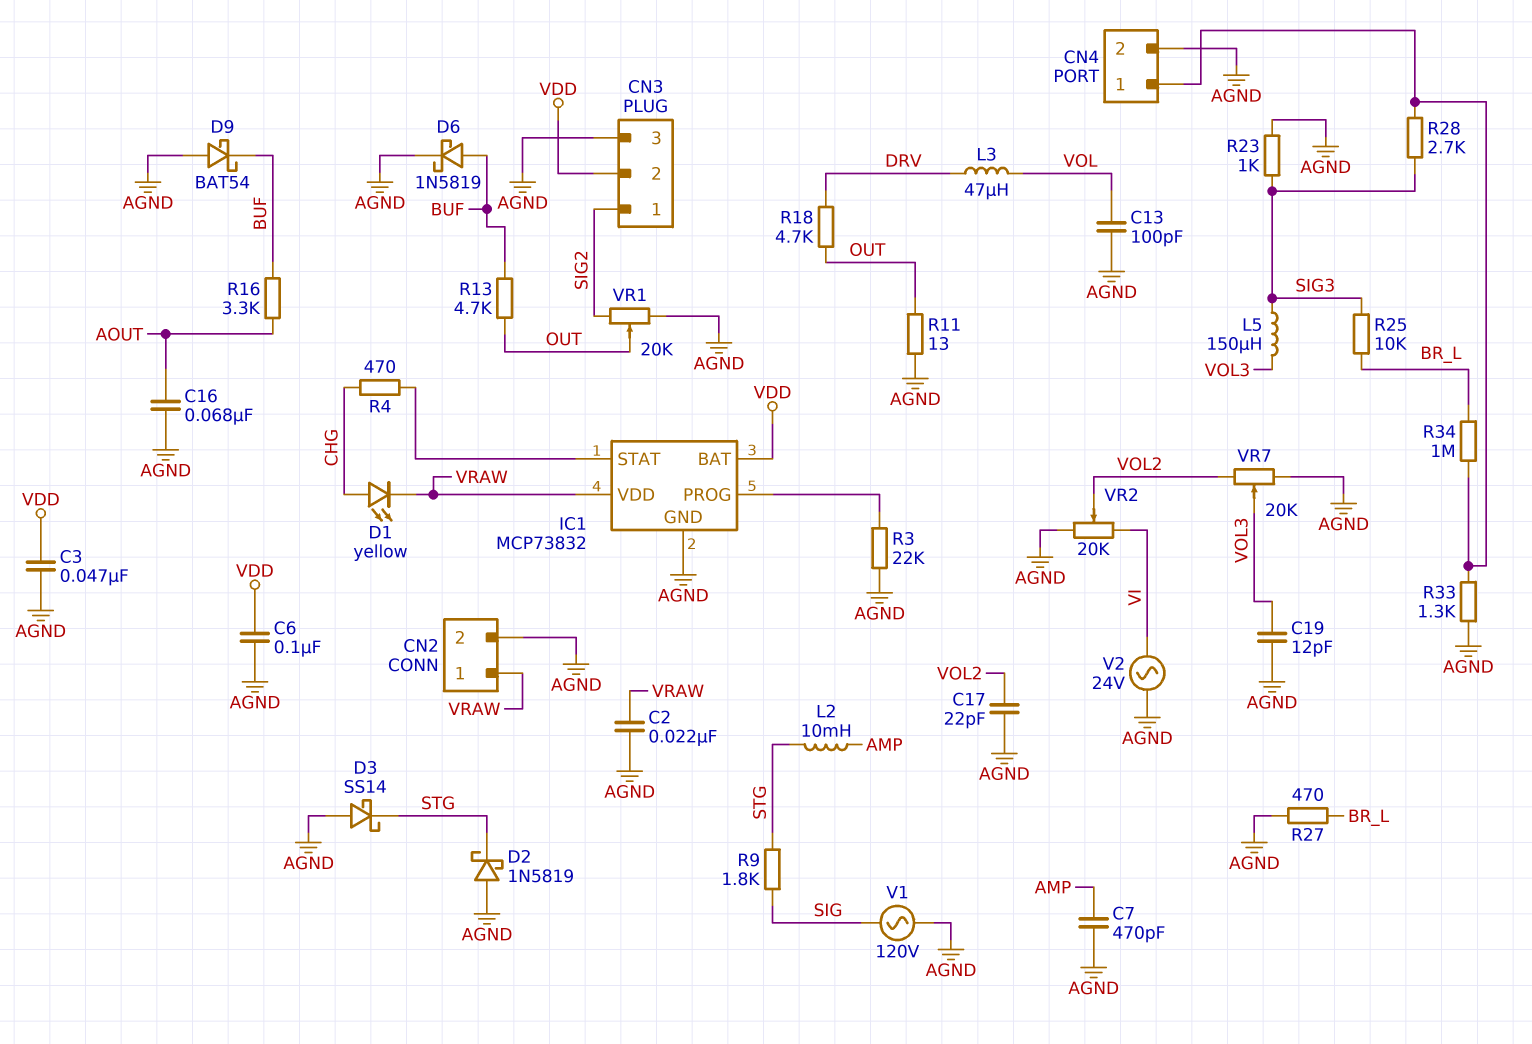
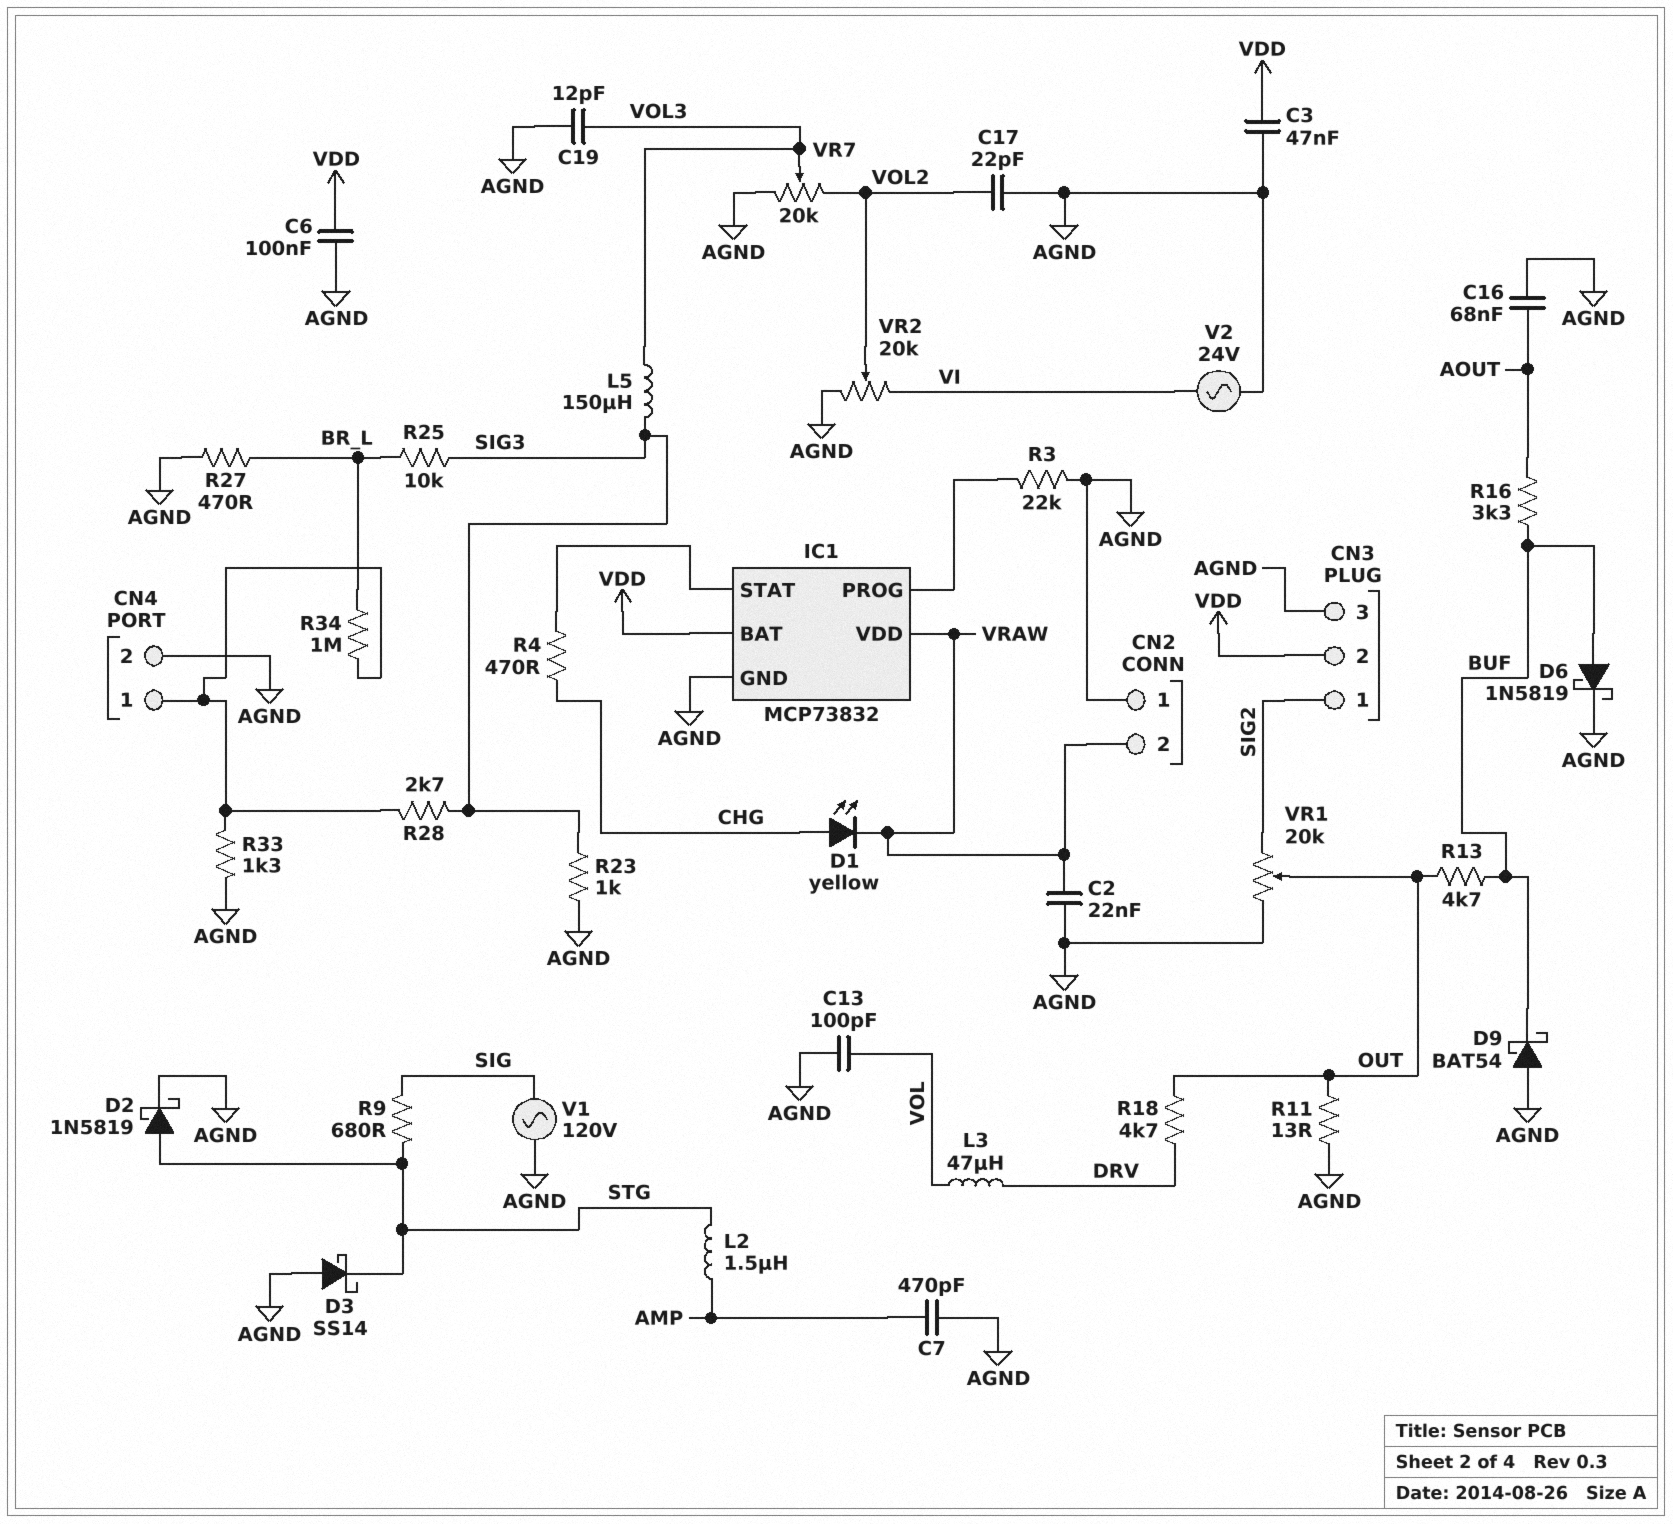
CN2 pin 1: VRAW -> AGND
CN2 pin 2: AGND -> VRAW
D2: schottky 1N5819 (A AGND, K STG) -> schottky 1N5819 (A STG, K AGND)
L2: 10mH (AMP, STG) -> 1.5uH (AMP, STG)
R9: 1.8k (SIG, STG) -> 680 (SIG, STG)

